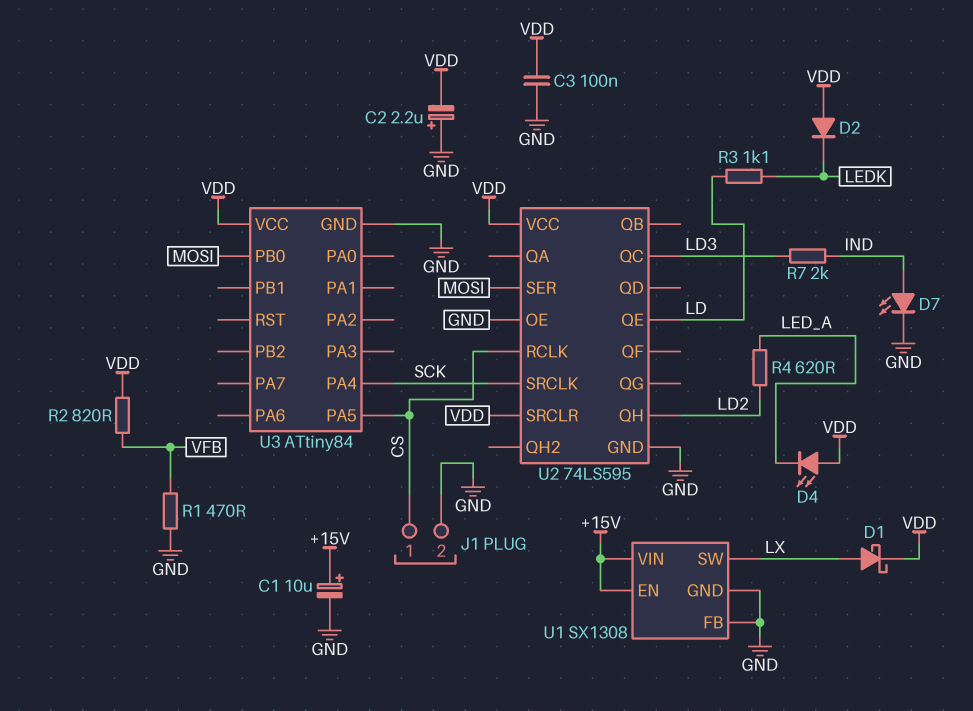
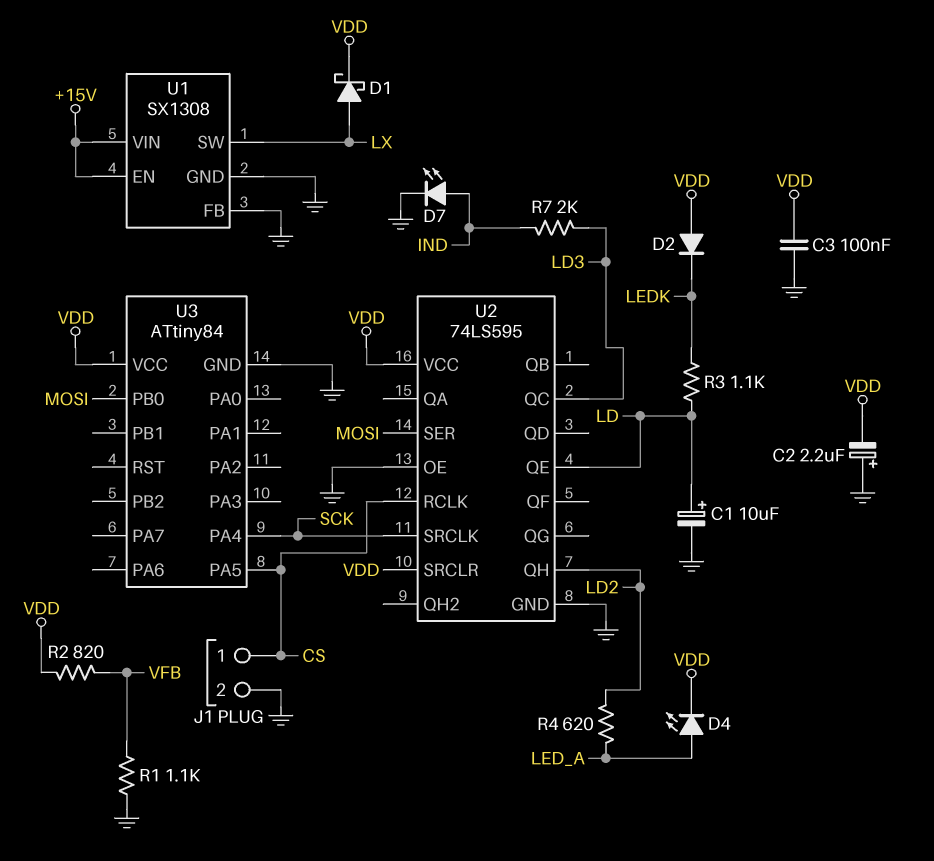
C1: 10uF (plus +15V, minus GND) -> 10uF (plus LD, minus GND)
D4: LED (A VDD, K LED_A) -> LED (A LED_A, K VDD)
R1: 470 (GND, VFB) -> 1.1k (GND, VFB)

